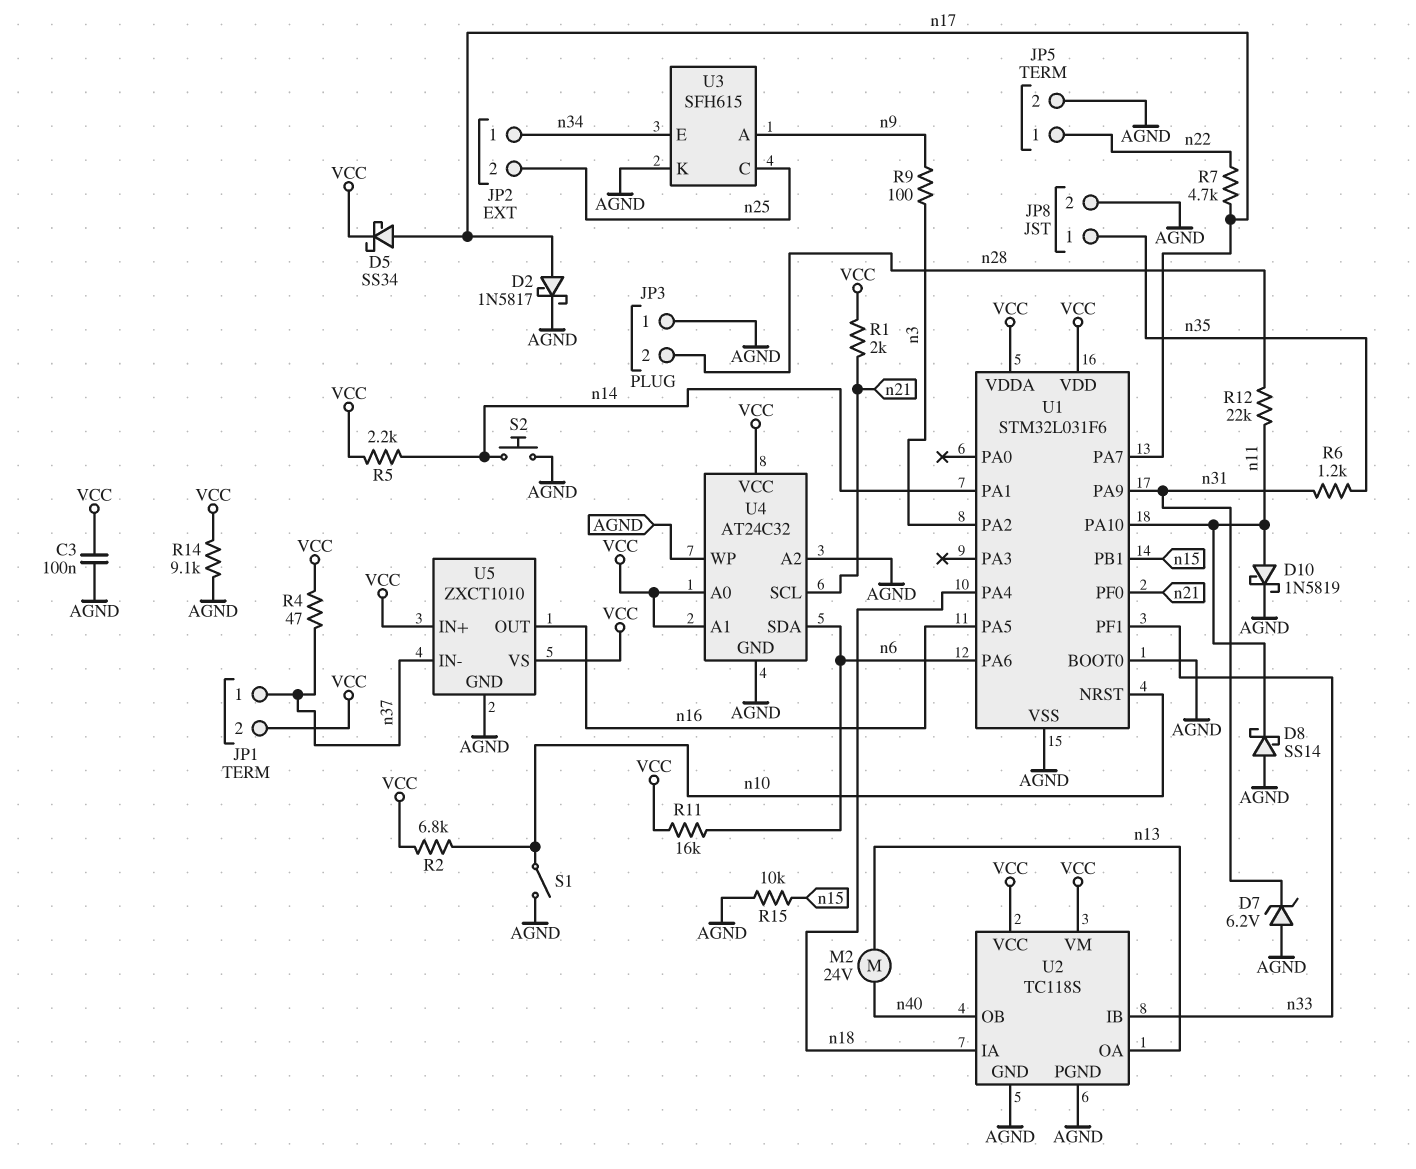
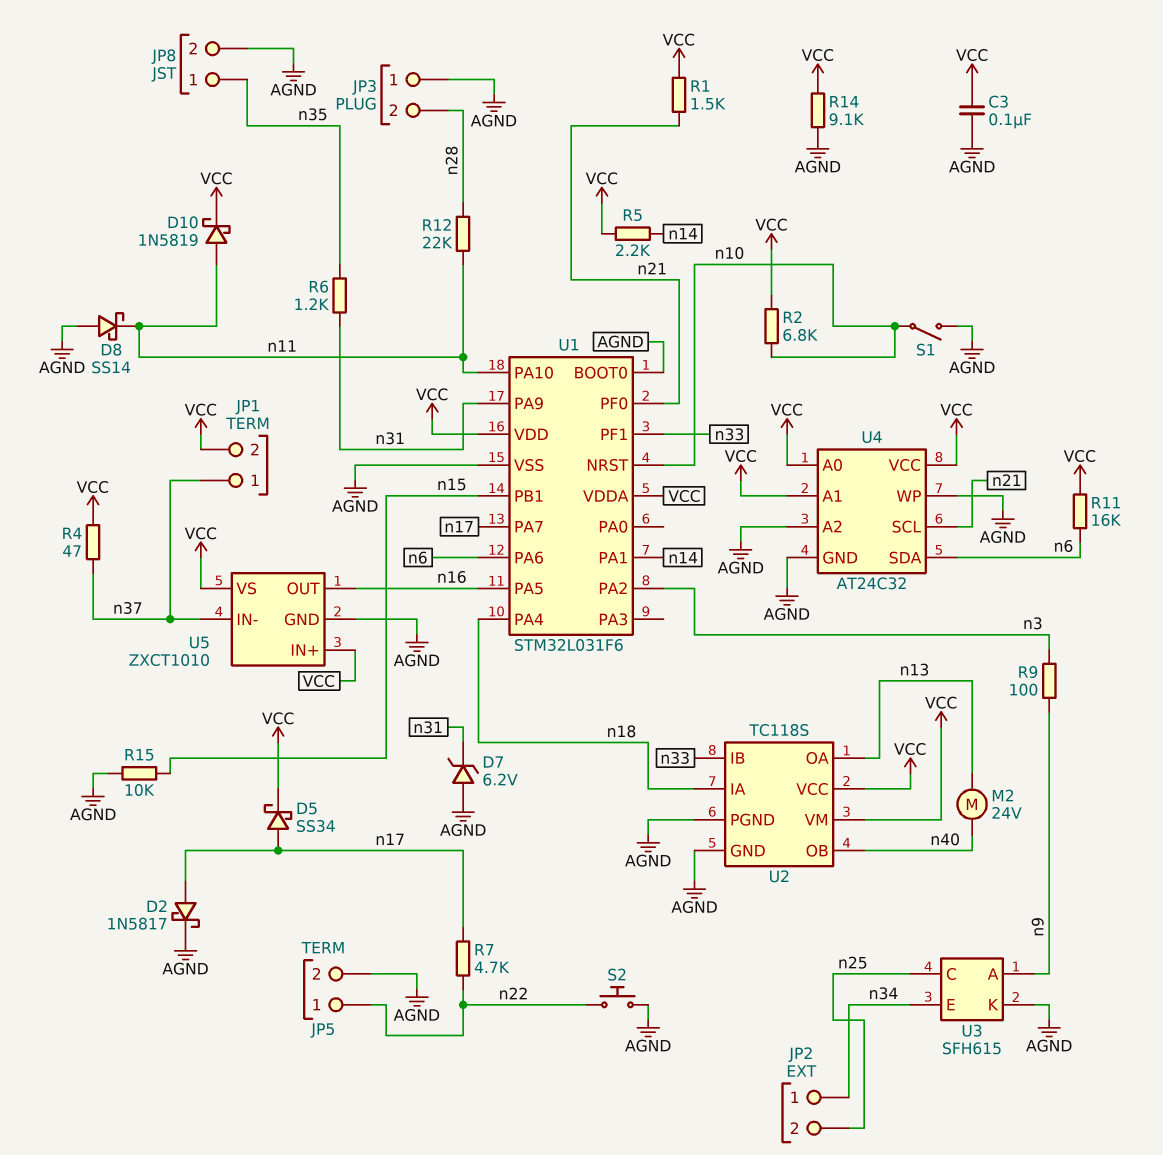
D10: schottky 1N5819 (A n11, K AGND) -> schottky 1N5819 (A n11, K VCC)
R1: 2k (VCC, n21) -> 1.5k (VCC, n21)
S2: button (AGND, n14) -> button (AGND, n22)

